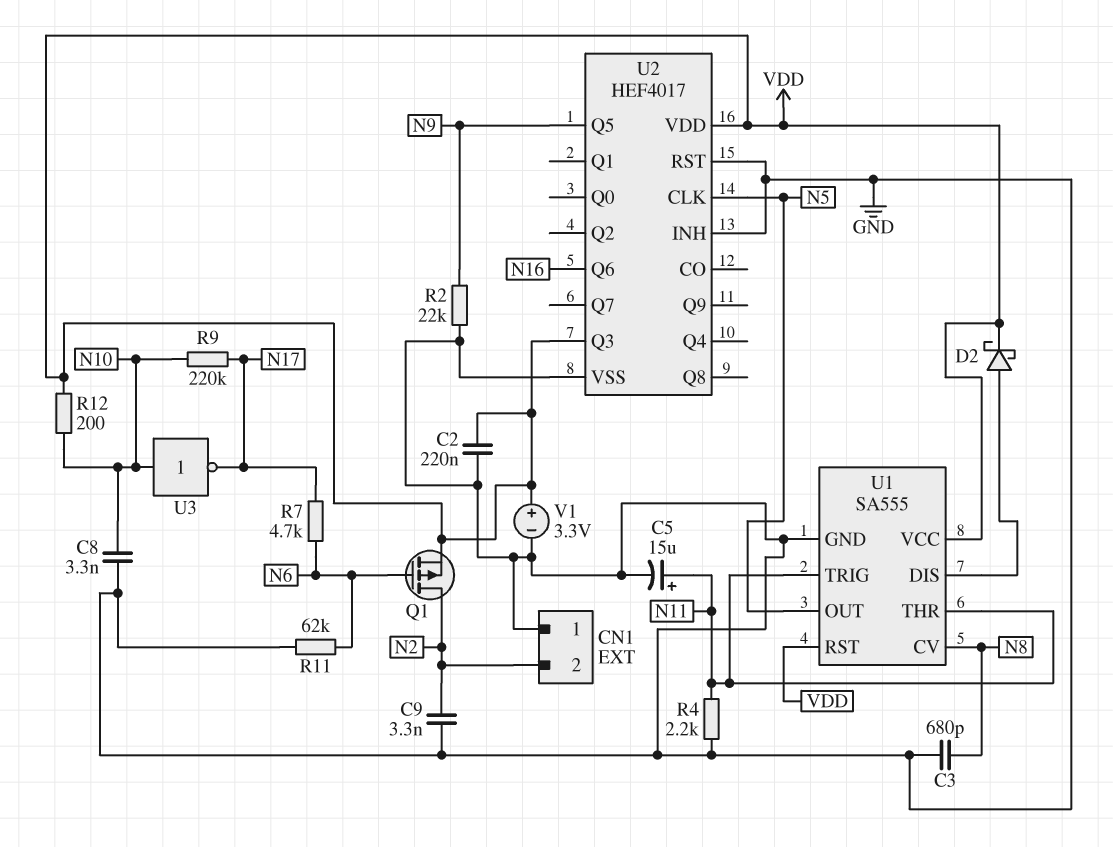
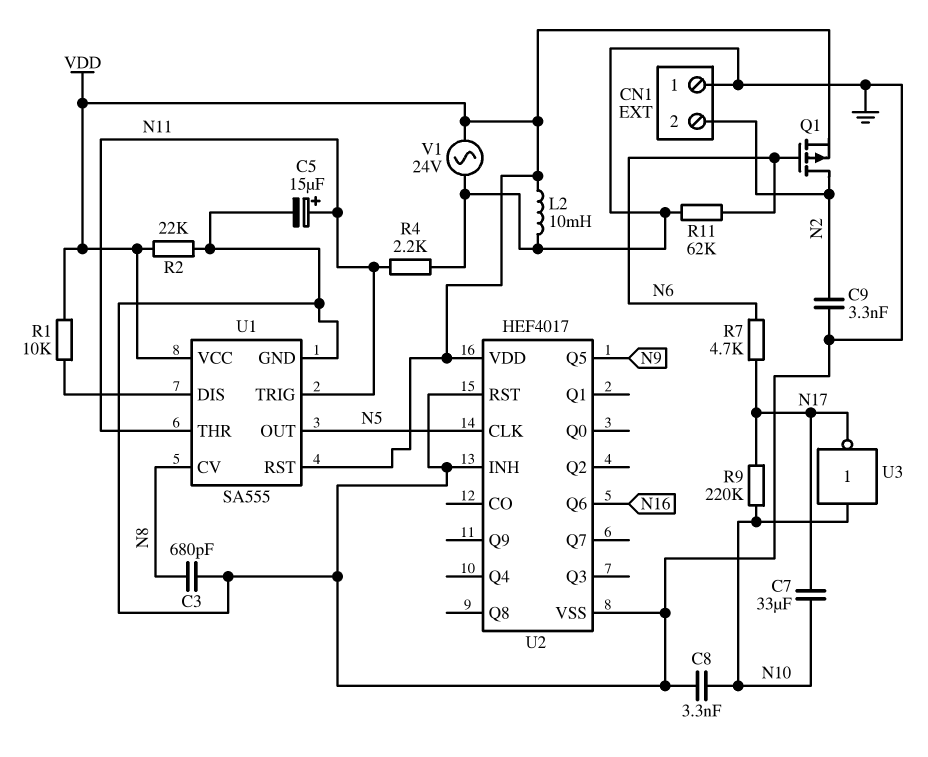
C2: 220nF (GND, VDD) -> none
C7: none -> 33uF (N10, N17)
D2: schottky (A U1/DIS, K VDD) -> none
L2: none -> 10mH (GND, VDD)
R1: none -> 10k (U1/DIS, VDD)
R2: 22k (GND, N9) -> 22k (GND, VDD)
R12: 200 (N10, VDD) -> none
U2 pin Q3: VDD -> none
V1: 3.3V (plus VDD, minus GND) -> AC 24V (GND, VDD)

